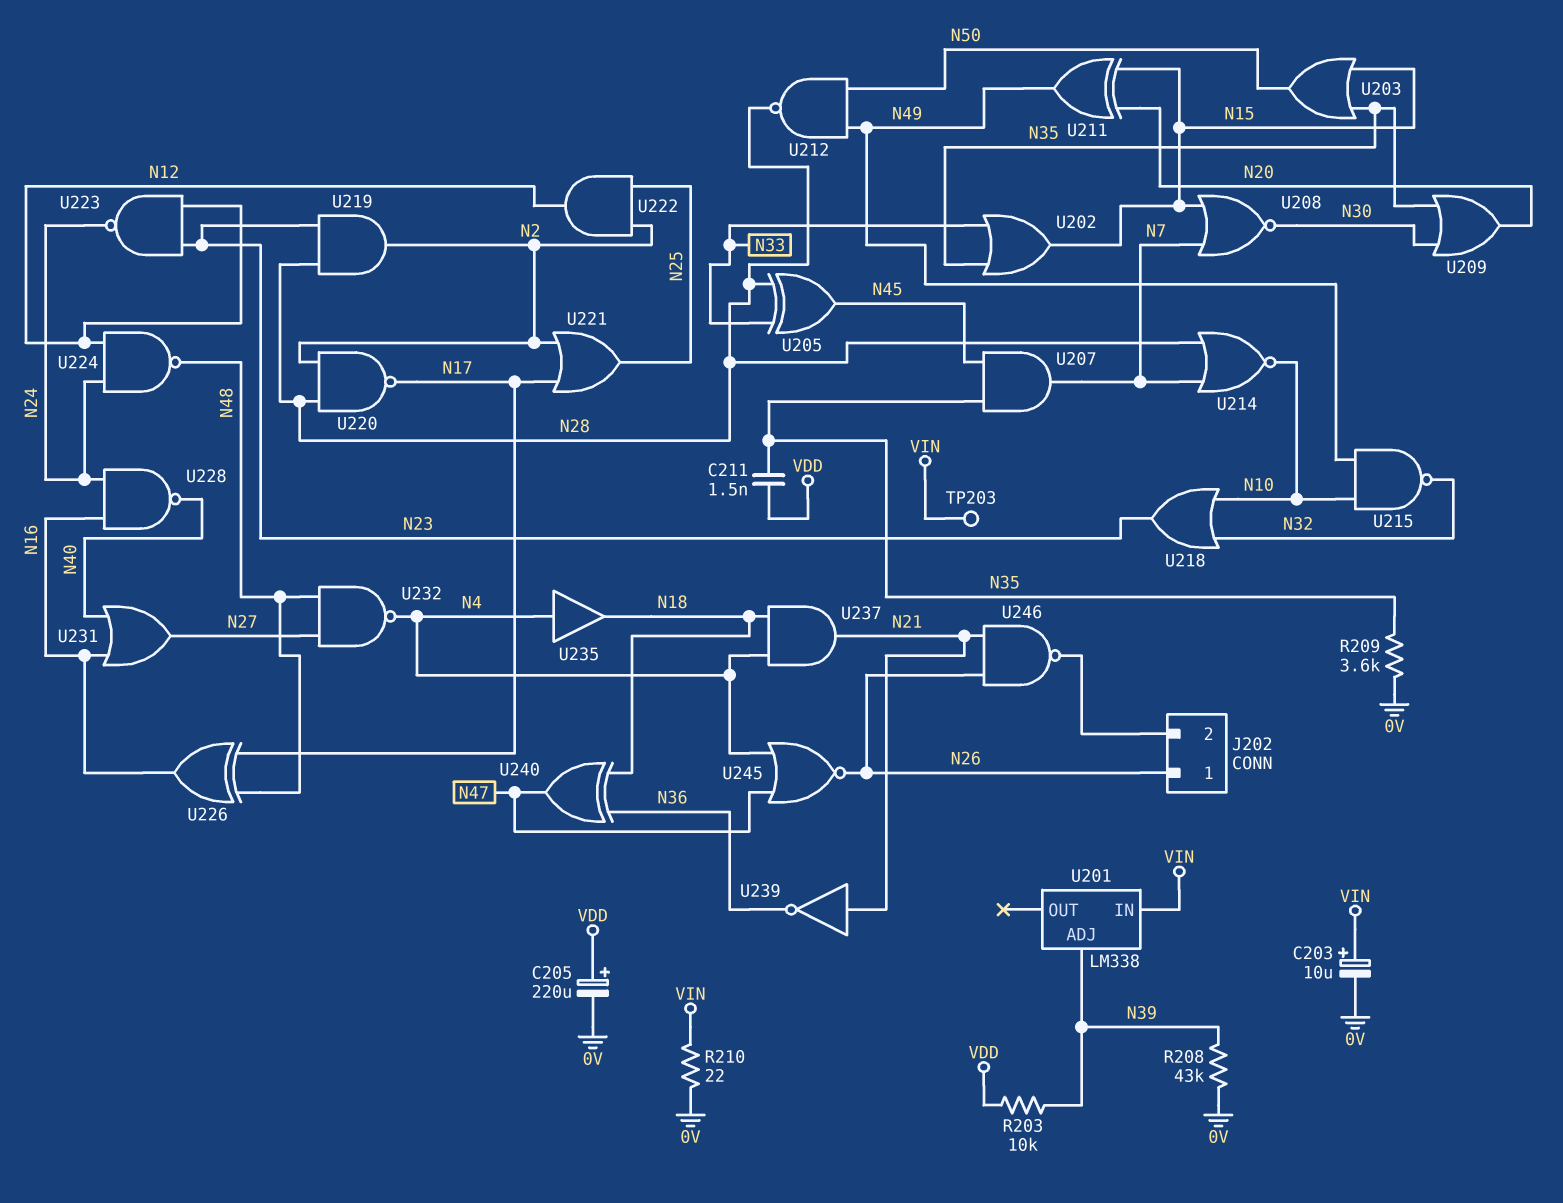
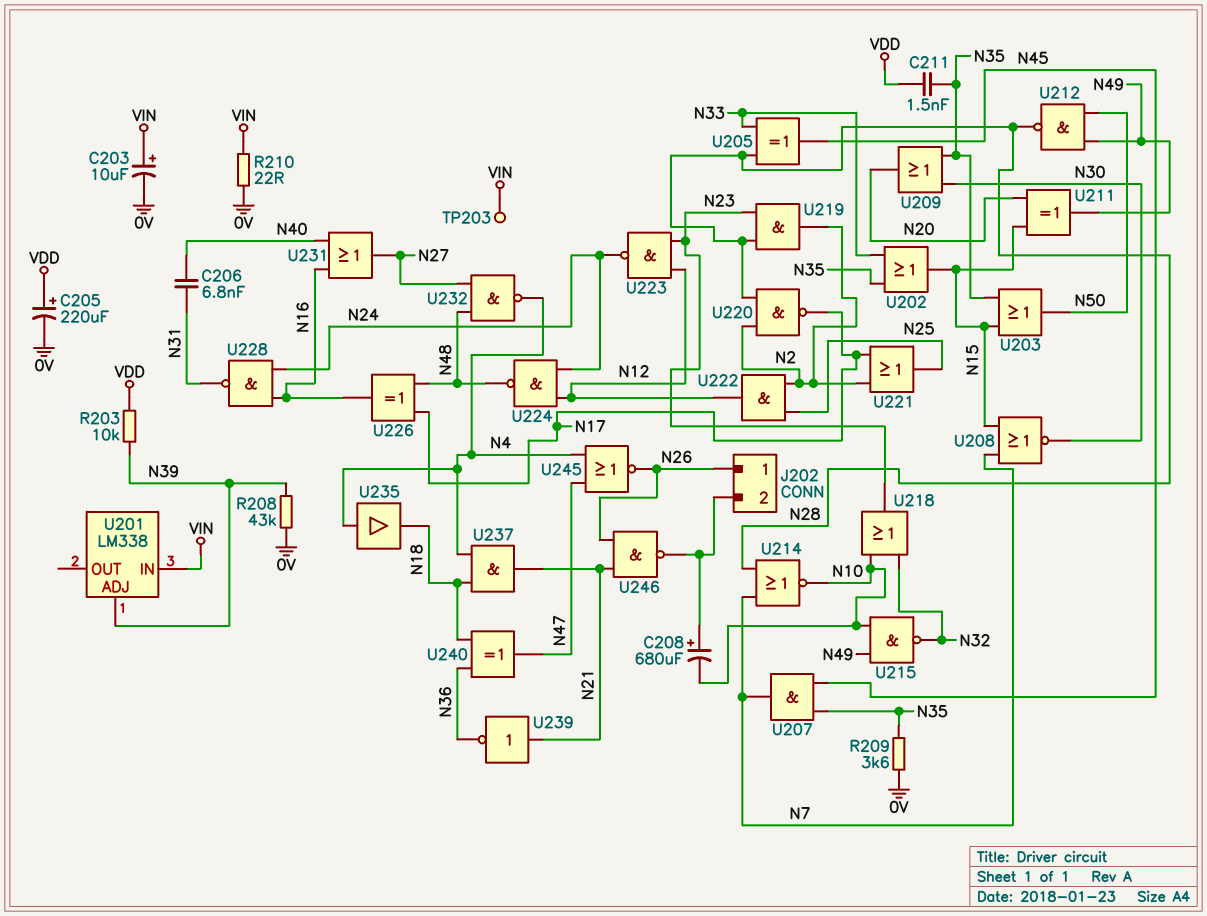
C206: none -> 6.8nF (N31, N40)
C208: none -> 680uF (plus J202/2, minus N10)
U228: NAND (in N16, in N24, out N40) -> NAND (in N16, in N24, out N31)

